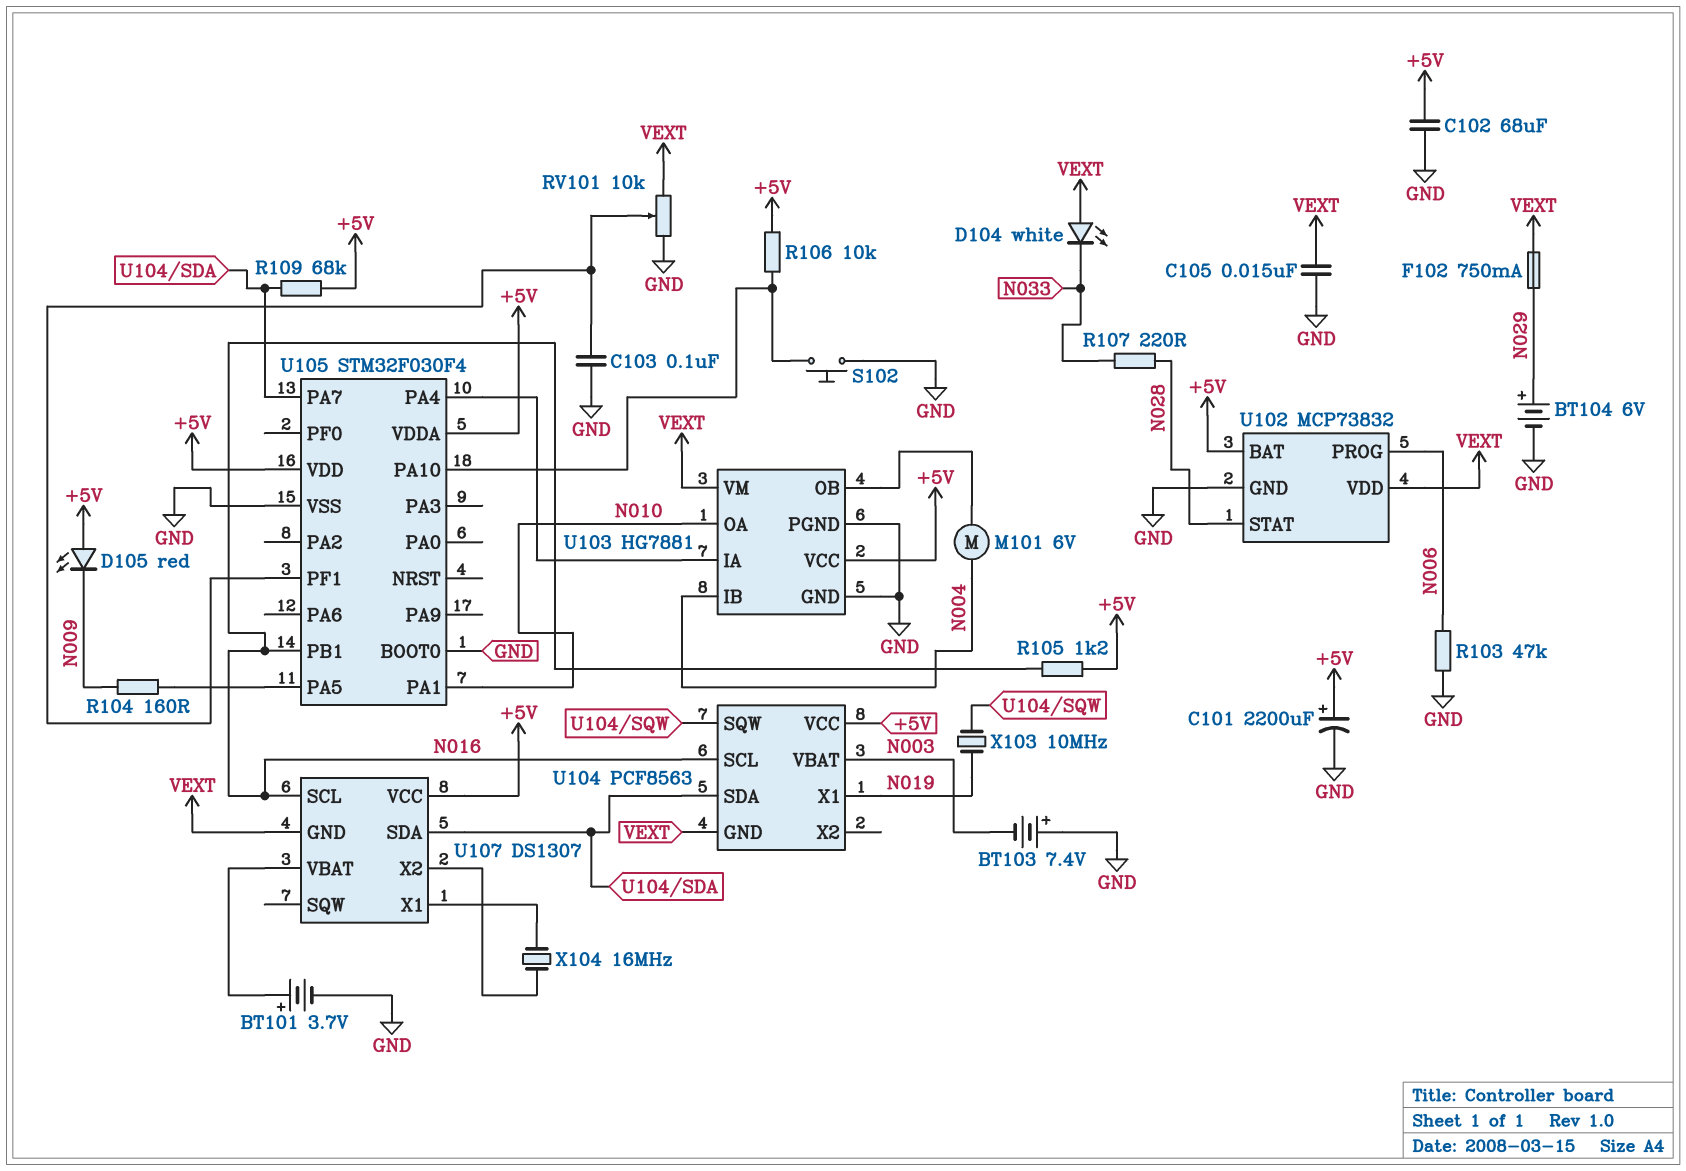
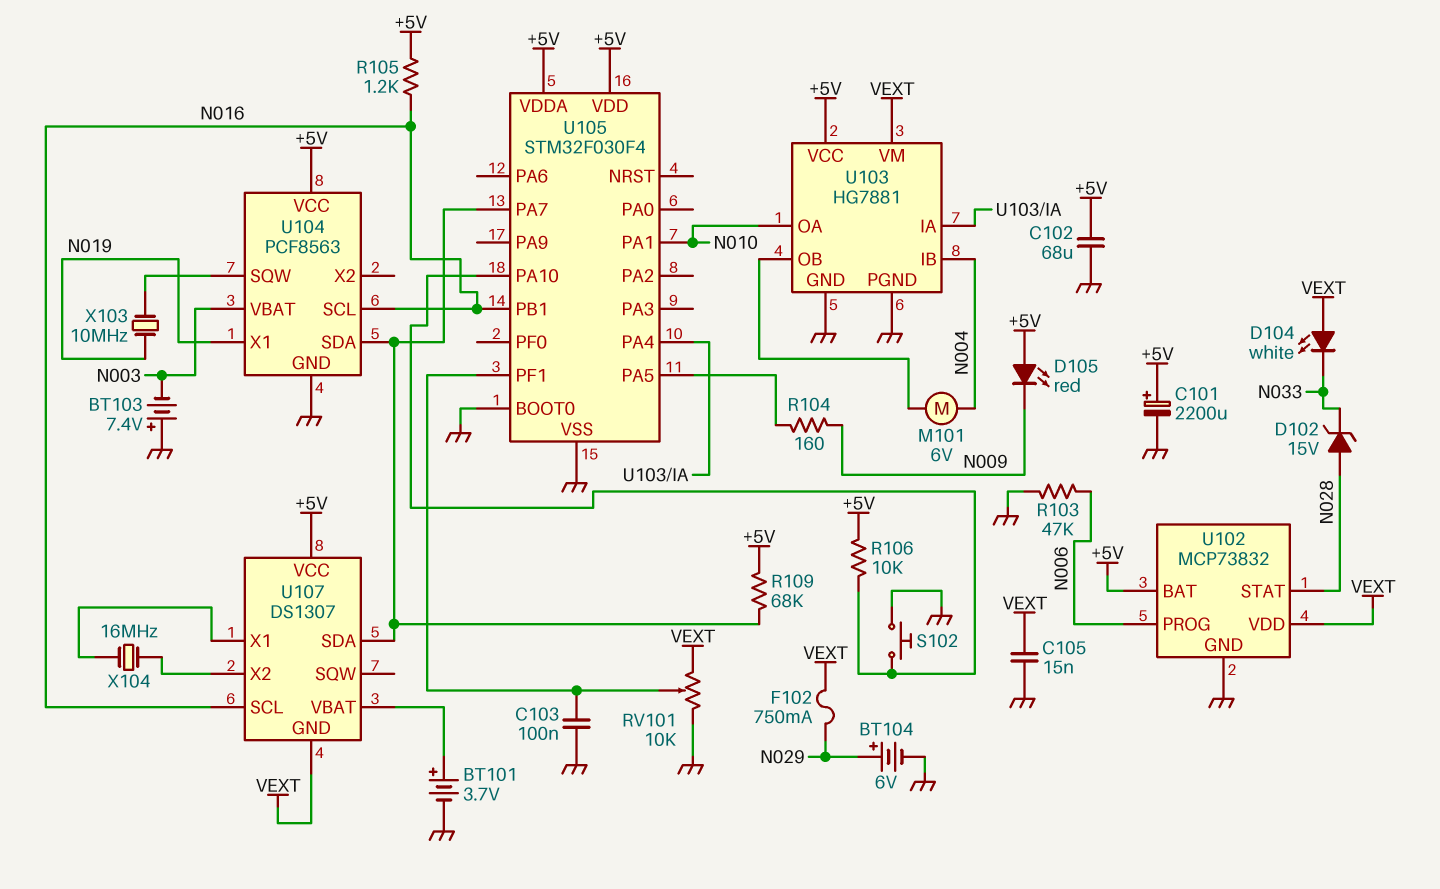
D102: none -> zener 15V (A N028, K N033)
R107: 220 (N028, N033) -> none
U104 pin GND: VEXT -> GND

